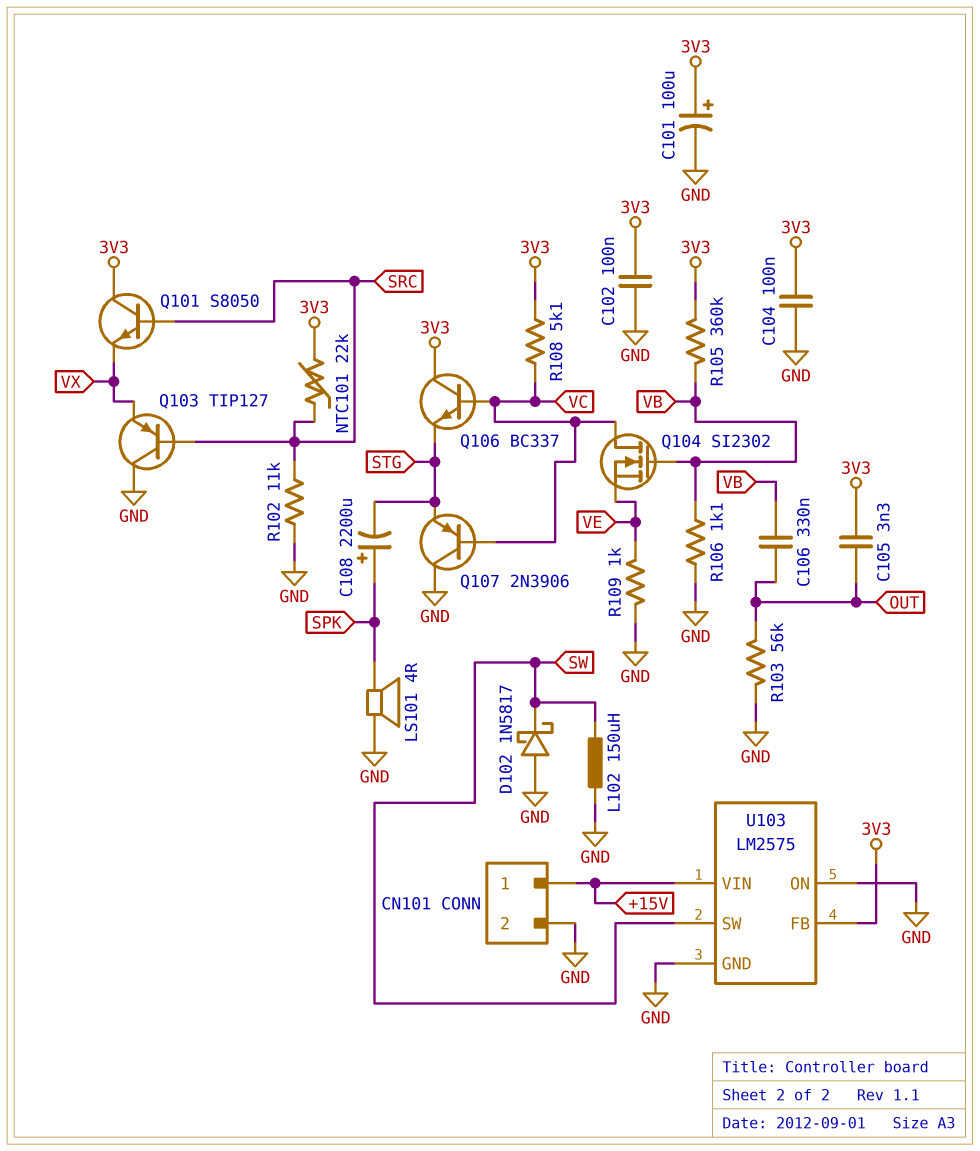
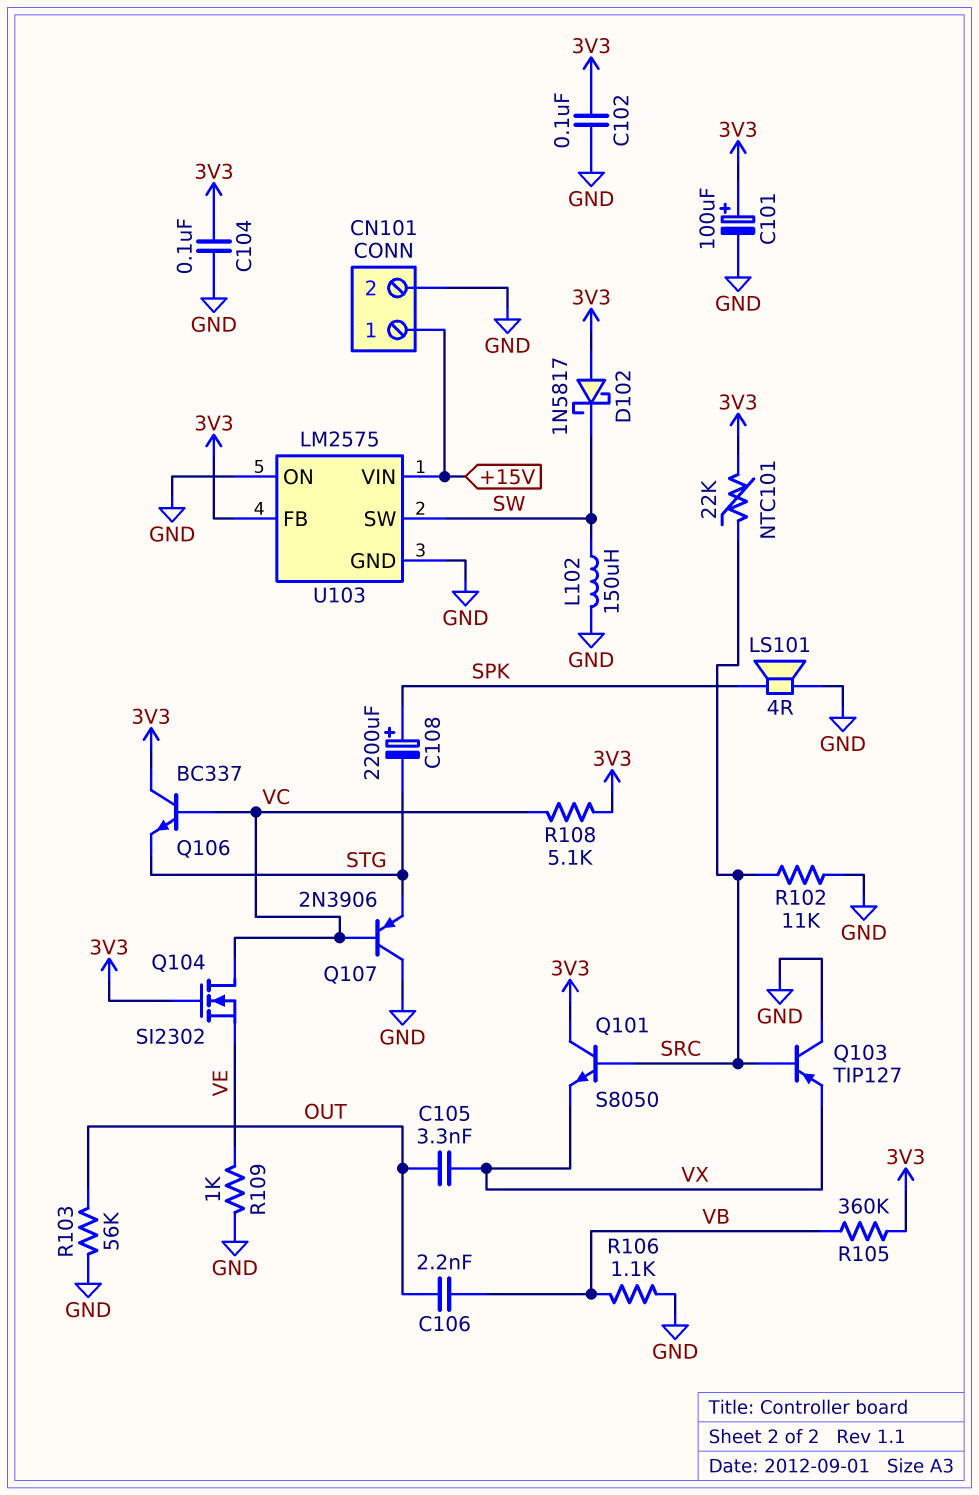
C105: 3.3nF (3V3, OUT) -> 3.3nF (OUT, VX)
C106: 330nF (OUT, VB) -> 2.2nF (OUT, VB)
D102: schottky 1N5817 (A GND, K SW) -> schottky 1N5817 (A 3V3, K SW)
Q104: NMOS SI2302 (G VB, D VC, S VE) -> NMOS SI2302 (G 3V3, D VC, S VE)

